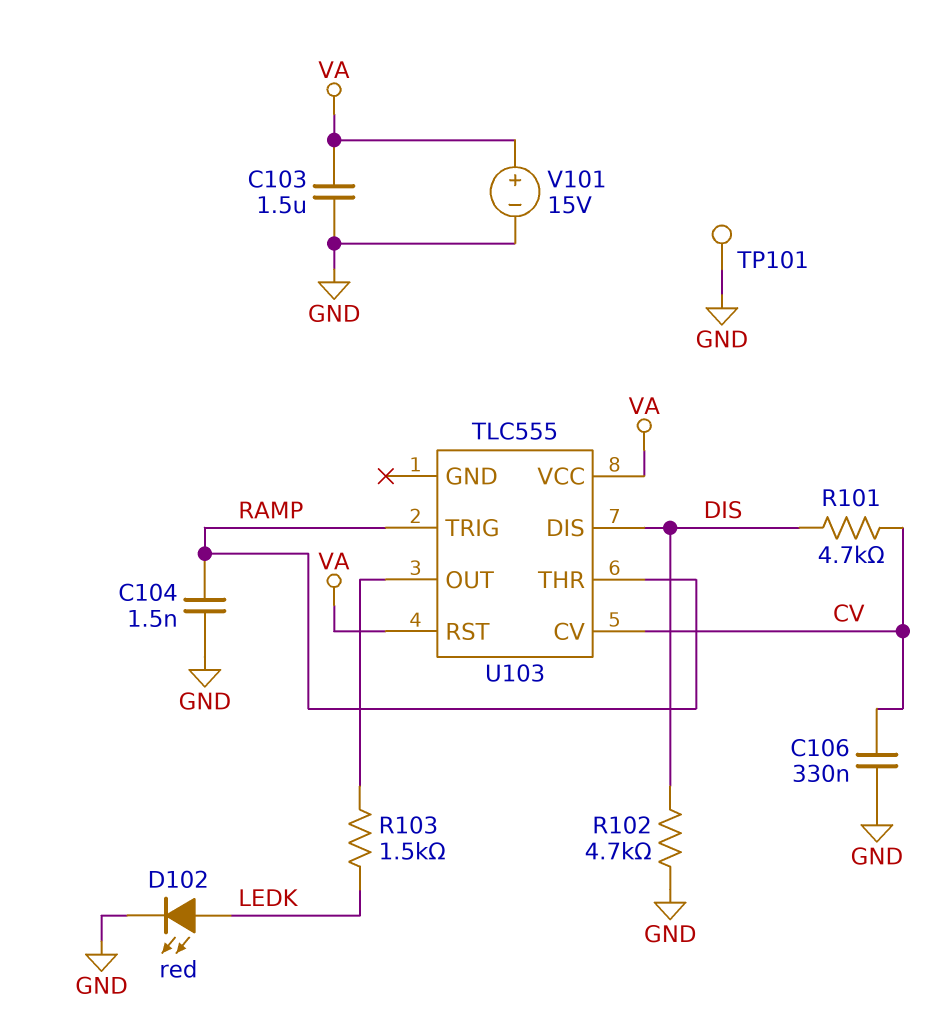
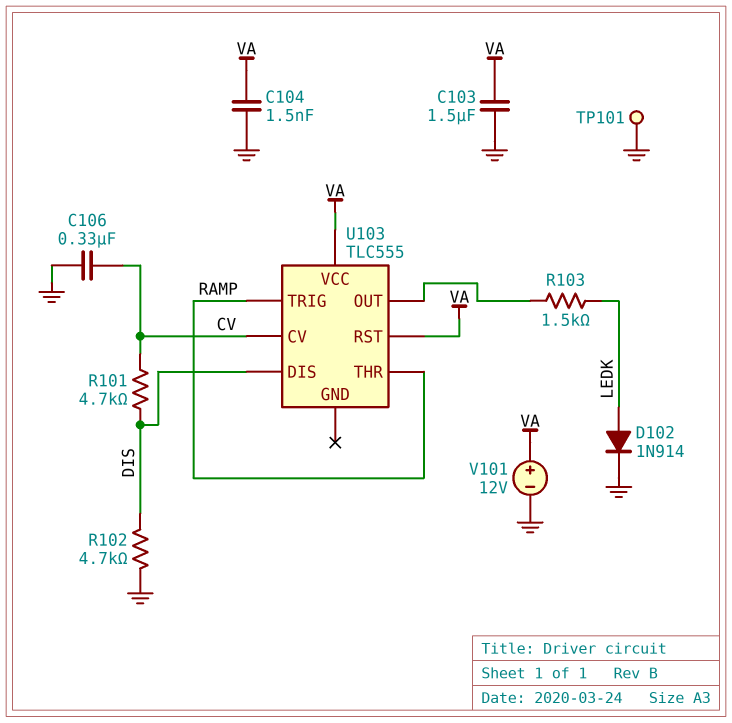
C104: 1.5nF (GND, RAMP) -> 1.5nF (GND, VA)
D102: LED red (A LEDK, K GND) -> diode 1N914 (A LEDK, K GND)
V101: 15V (plus VA, minus GND) -> 12V (plus VA, minus GND)

